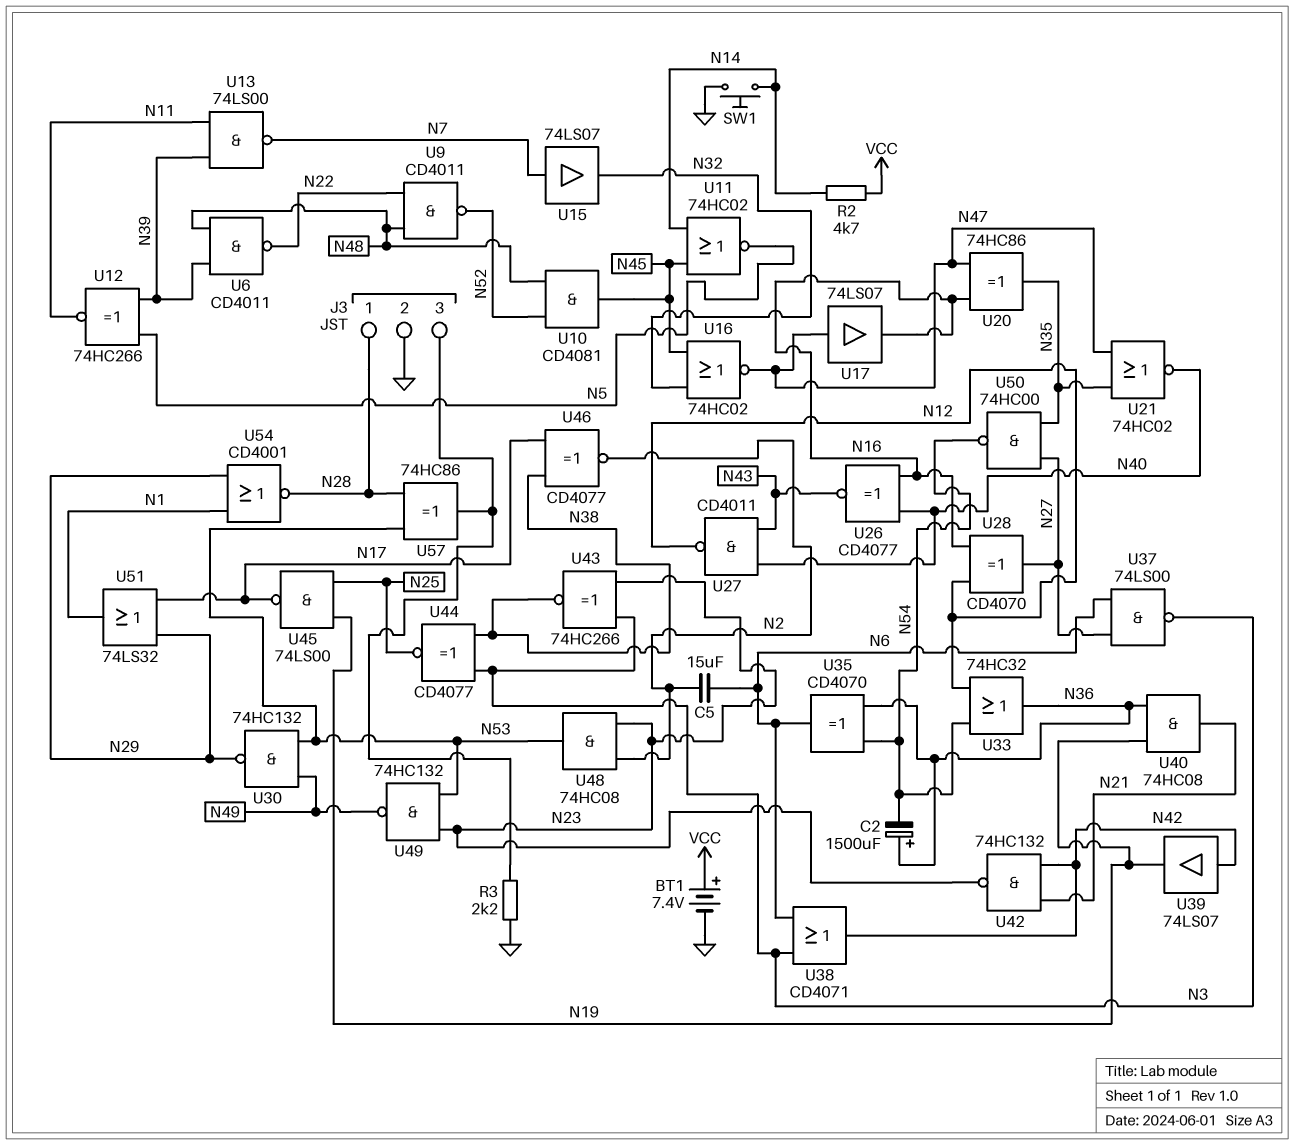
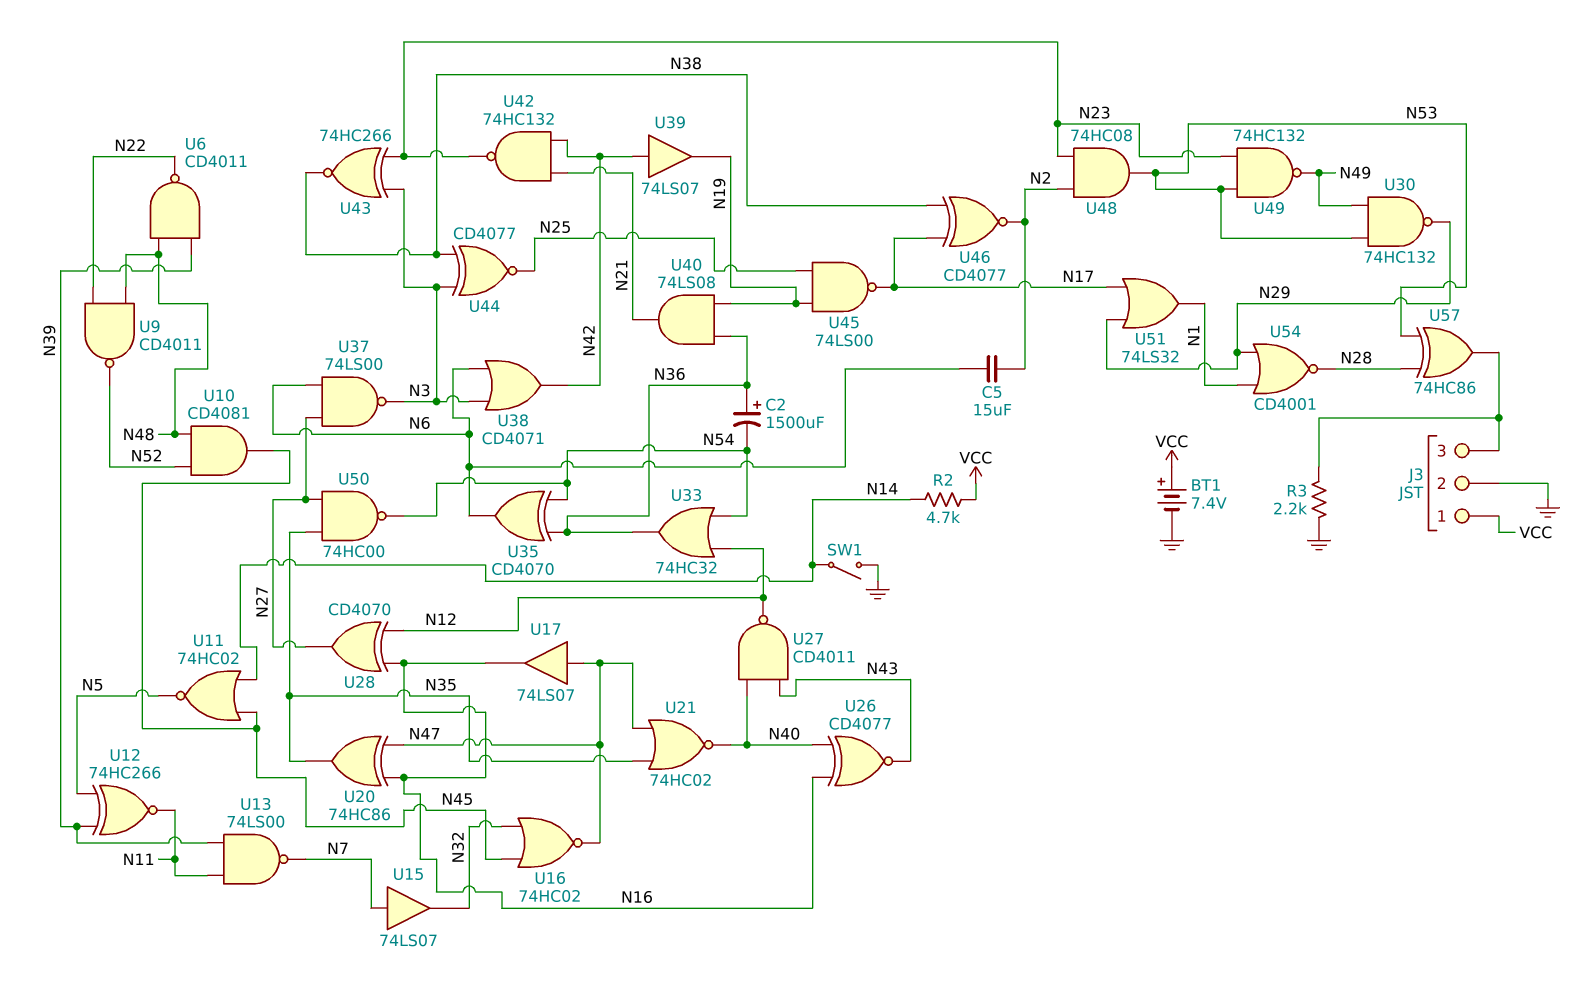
J3 pin 1: N28 -> VCC
SW1: button (GND, N14) -> switch (GND, N14)
U40: AND 74HC08 (in N19, in N36, out N21) -> AND 74LS08 (in N19, in N36, out N21)

